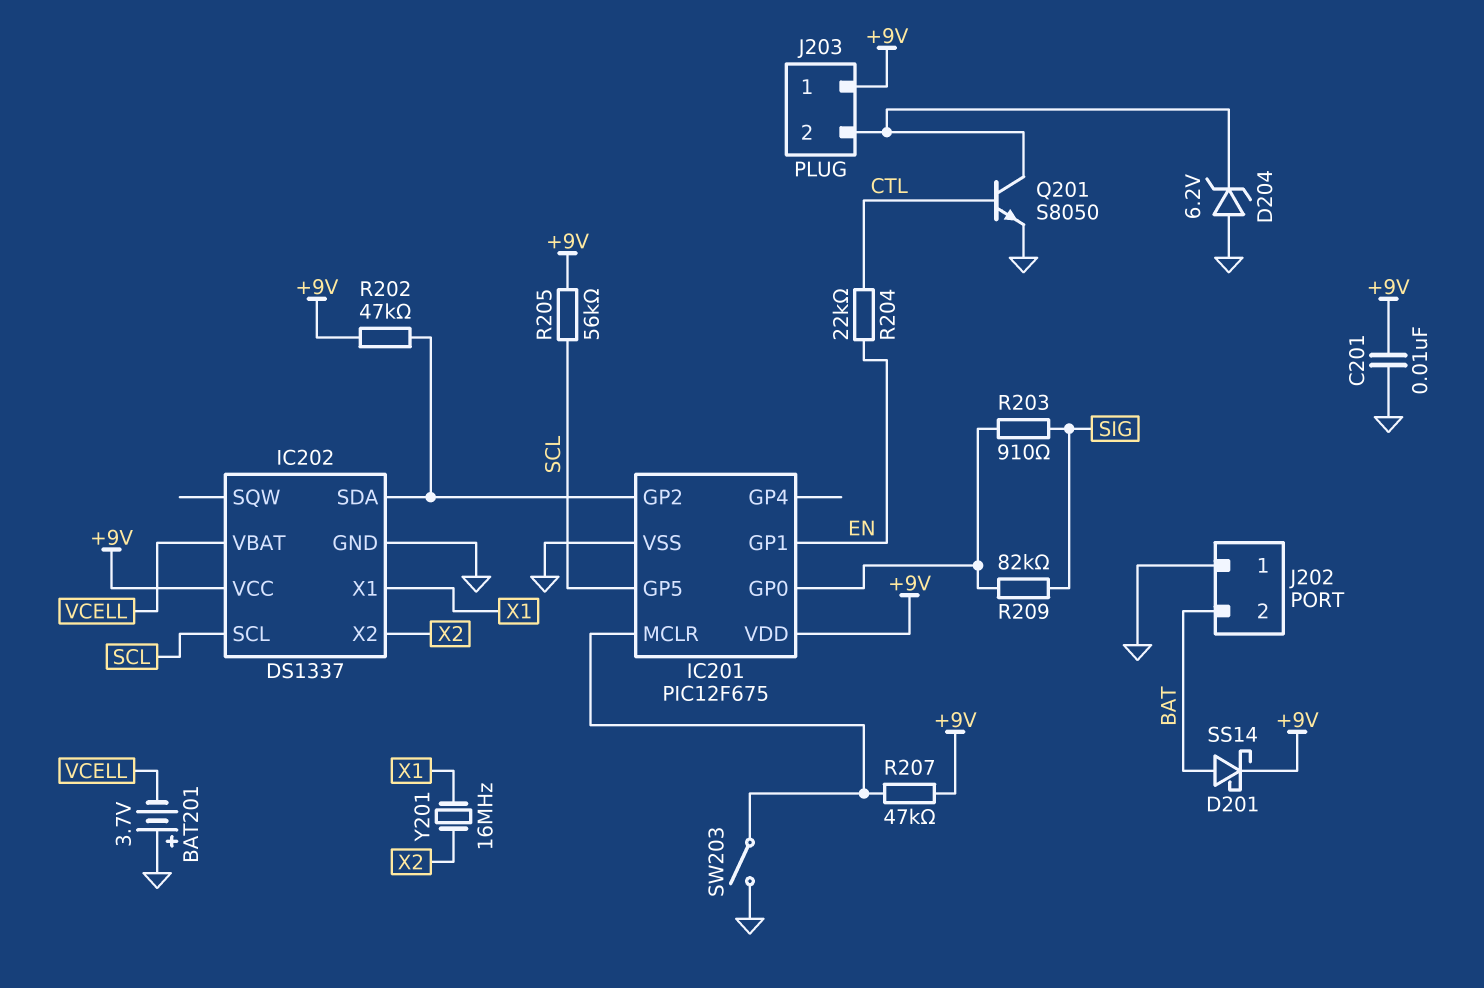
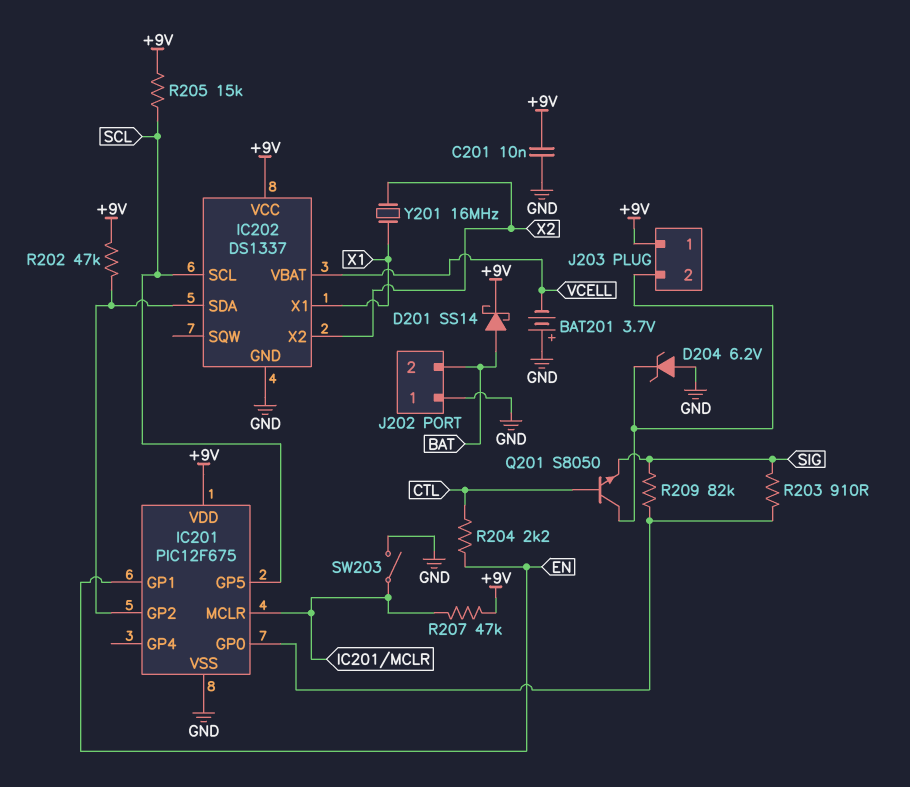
Q201: NPN S8050 (B CTL, C J203/2, E GND) -> NPN S8050 (B CTL, C J203/2, E SIG)
R204: 22k (CTL, EN) -> 2.2k (CTL, EN)
R205: 56k (+9V, SCL) -> 15k (+9V, SCL)

